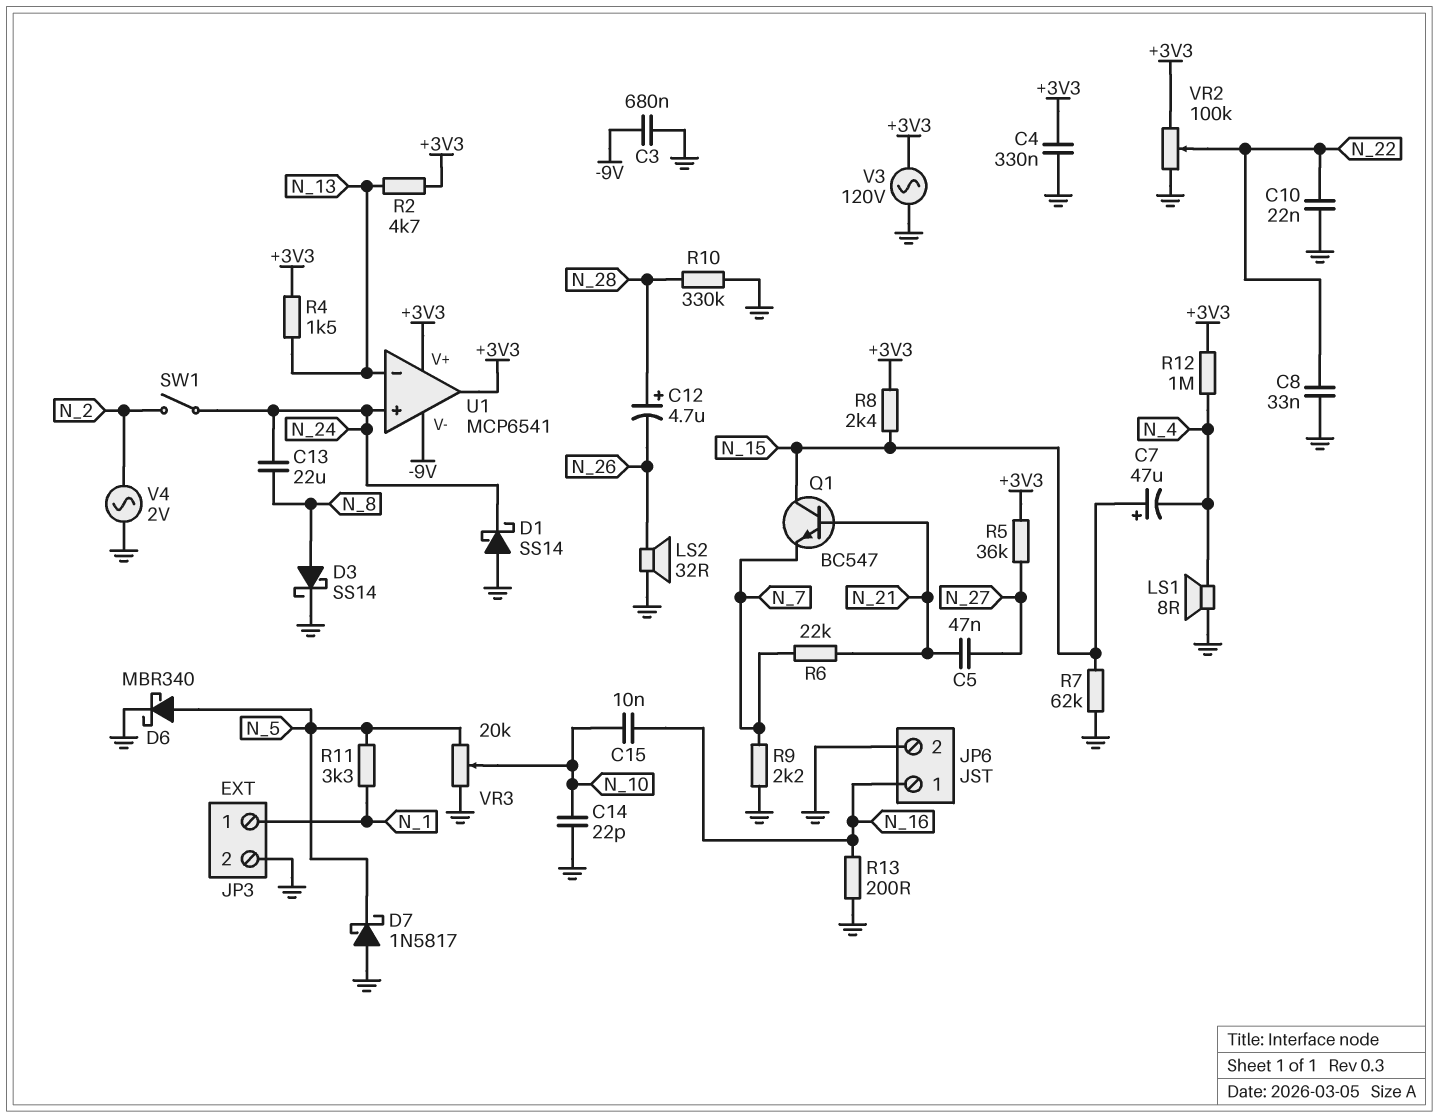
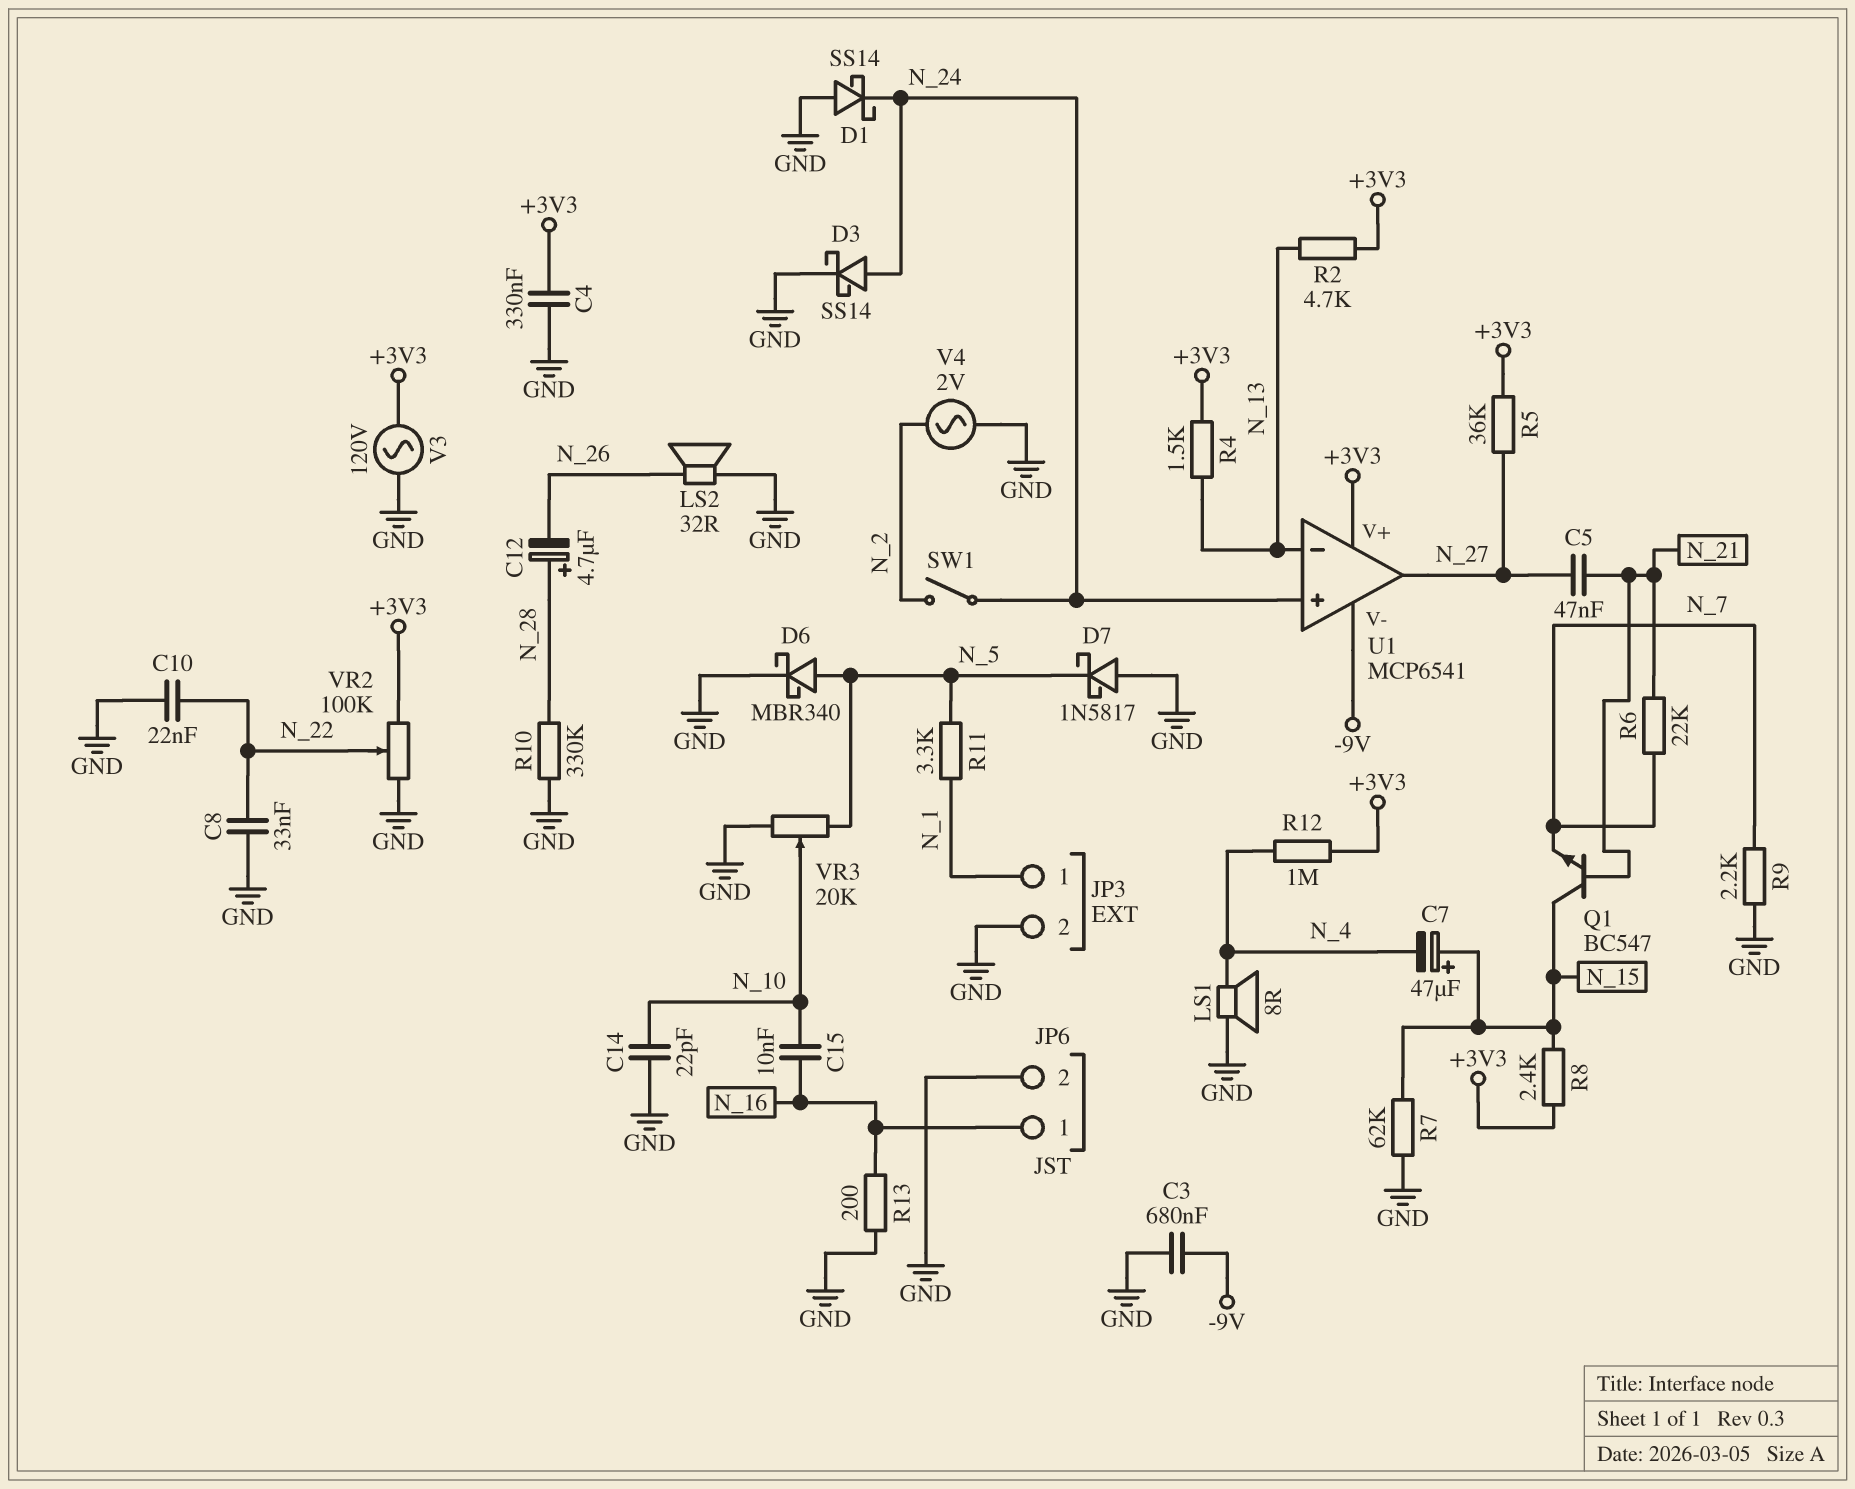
C13: 22uF (N_8, N_24) -> none
D3: schottky SS14 (A N_8, K GND) -> schottky SS14 (A N_24, K GND)
U1 pin out: +3V3 -> N_27

